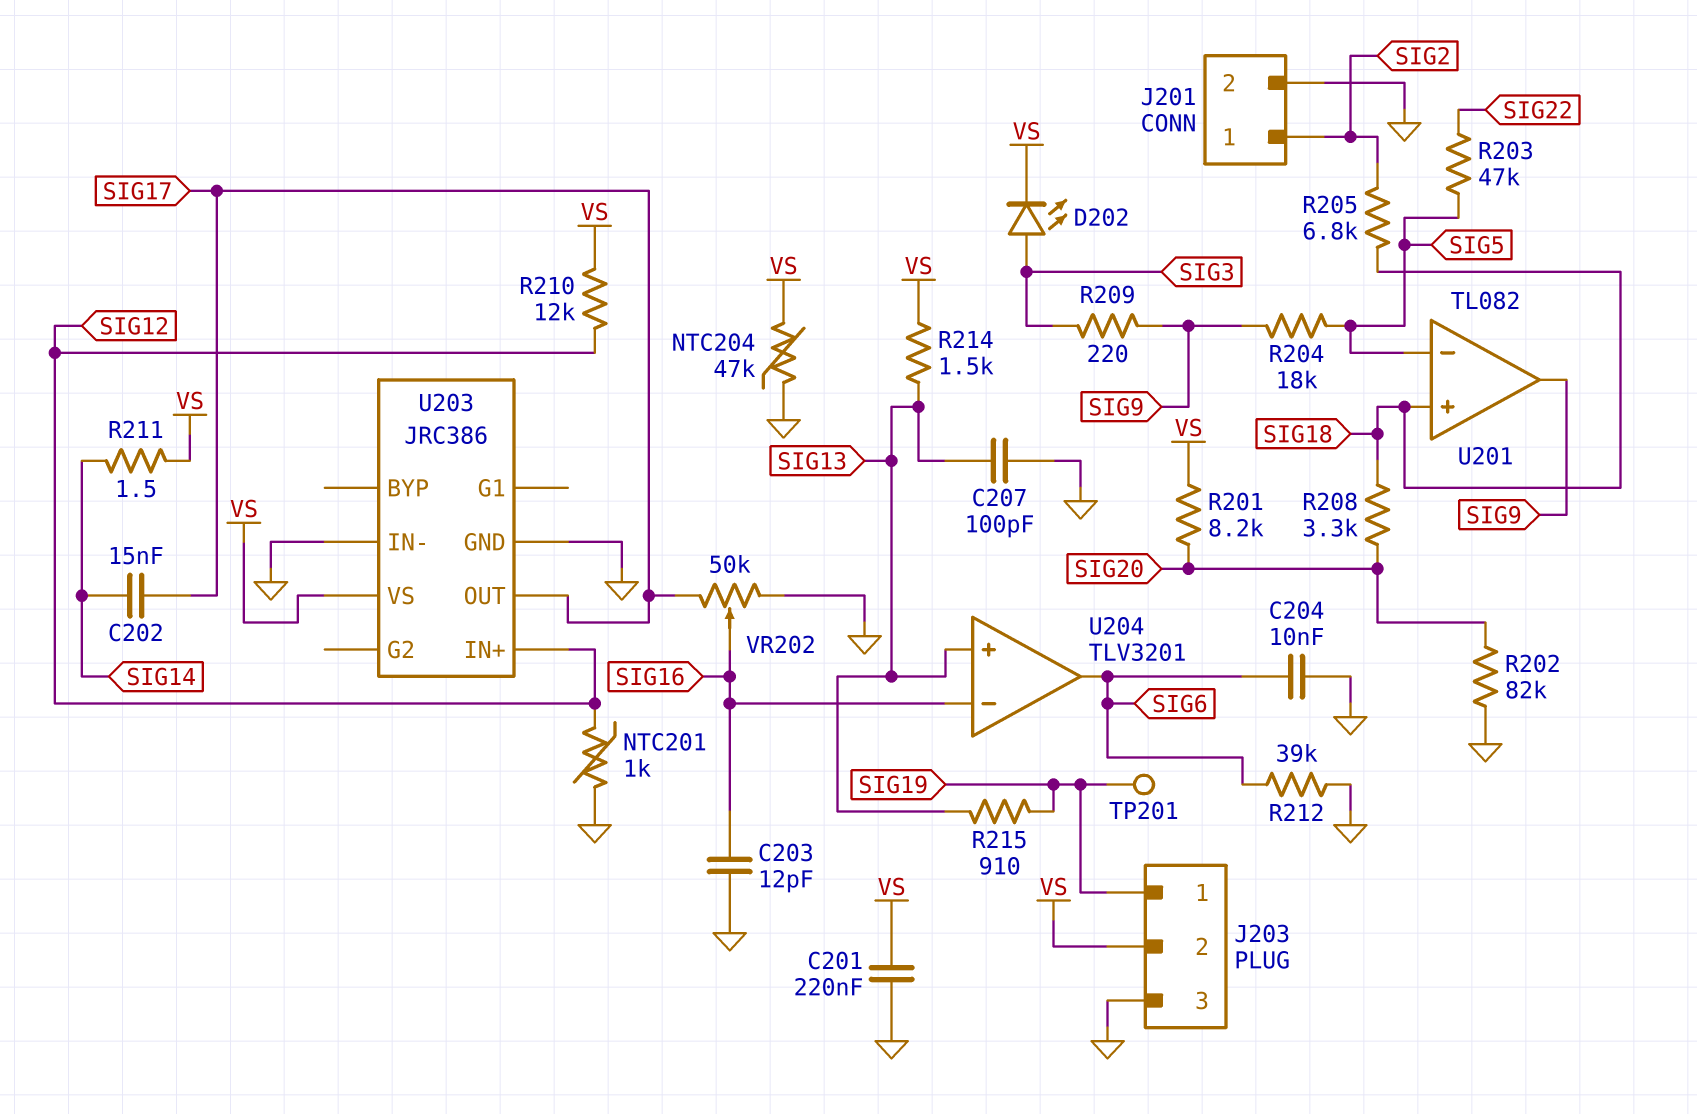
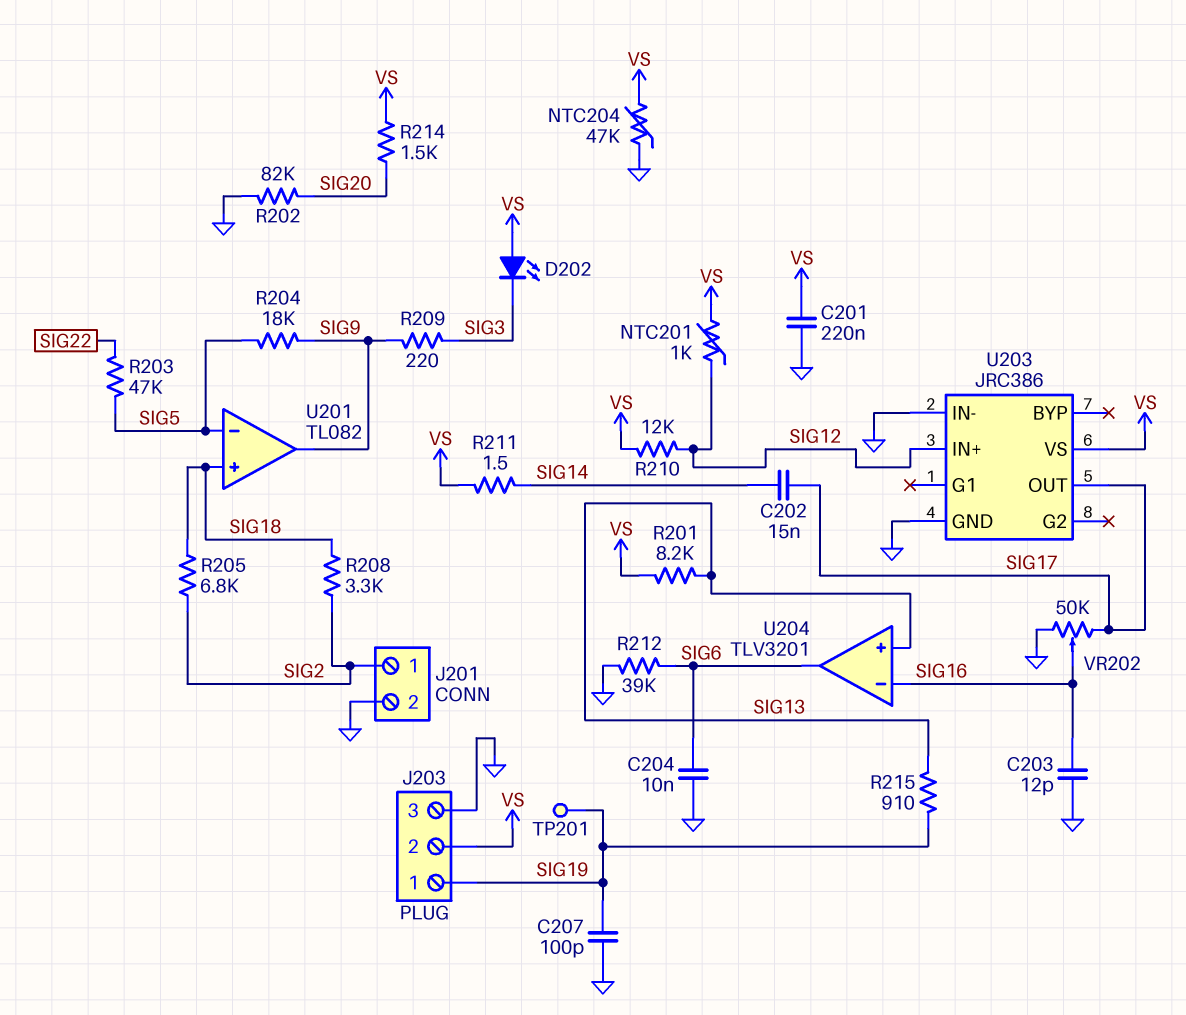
C207: 100pF (GND, SIG13) -> 100pF (GND, SIG19)
D202: LED (A SIG3, K VS) -> LED (A VS, K SIG3)
NTC201: 1k (GND, SIG12) -> 1k (SIG12, VS)
R201: 8.2k (SIG20, VS) -> 8.2k (SIG13, VS)
R208: 3.3k (SIG18, SIG20) -> 3.3k (SIG2, SIG18)
R214: 1.5k (SIG13, VS) -> 1.5k (SIG20, VS)

